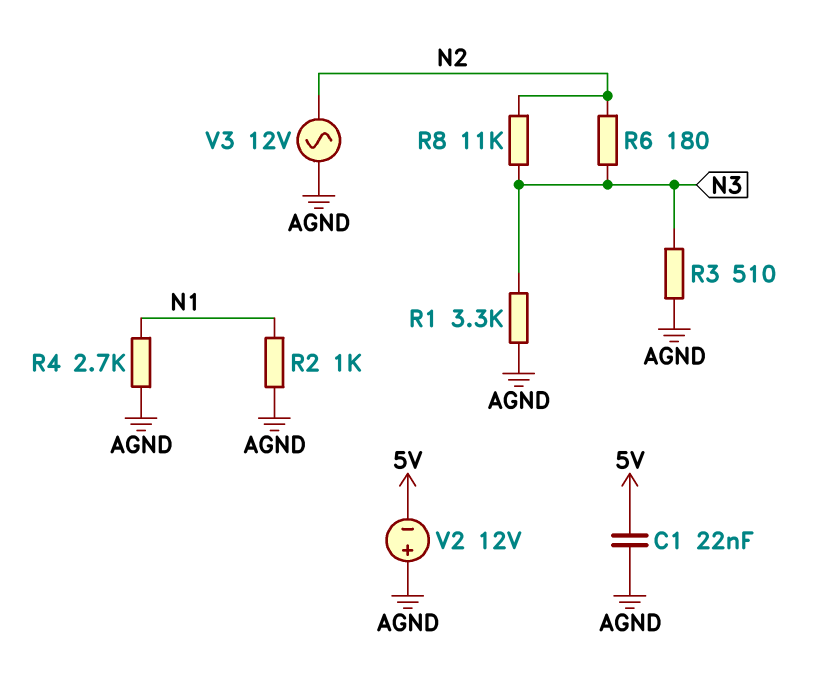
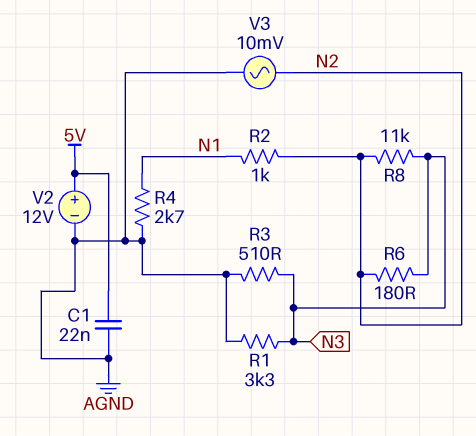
R2: 1k (AGND, N1) -> 1k (N1, N2)
V2: 12V (plus AGND, minus 5V) -> 12V (plus 5V, minus AGND)
V3: AC 12V (AGND, N2) -> AC 10mV (AGND, N2)

